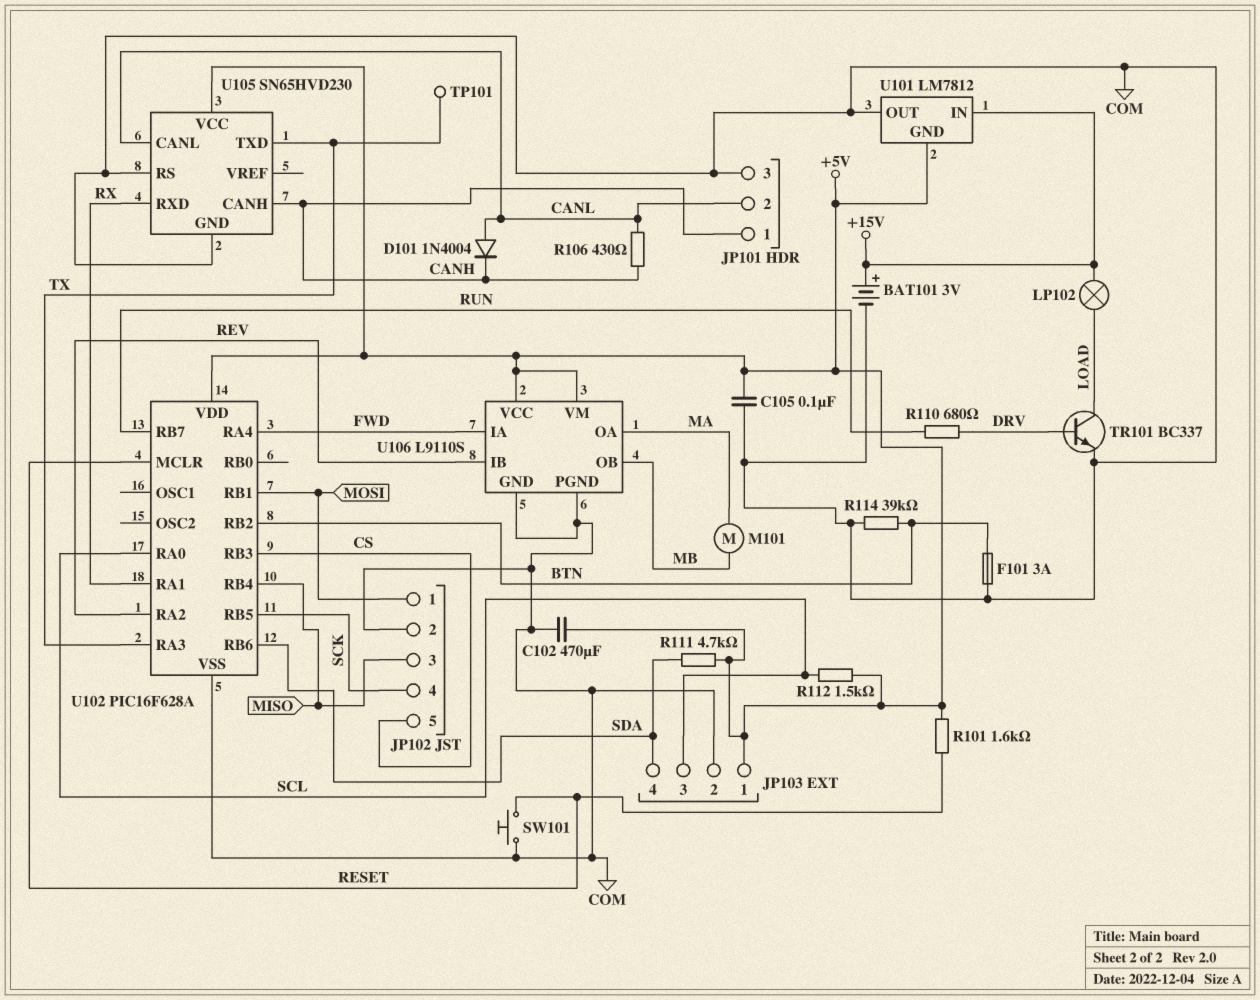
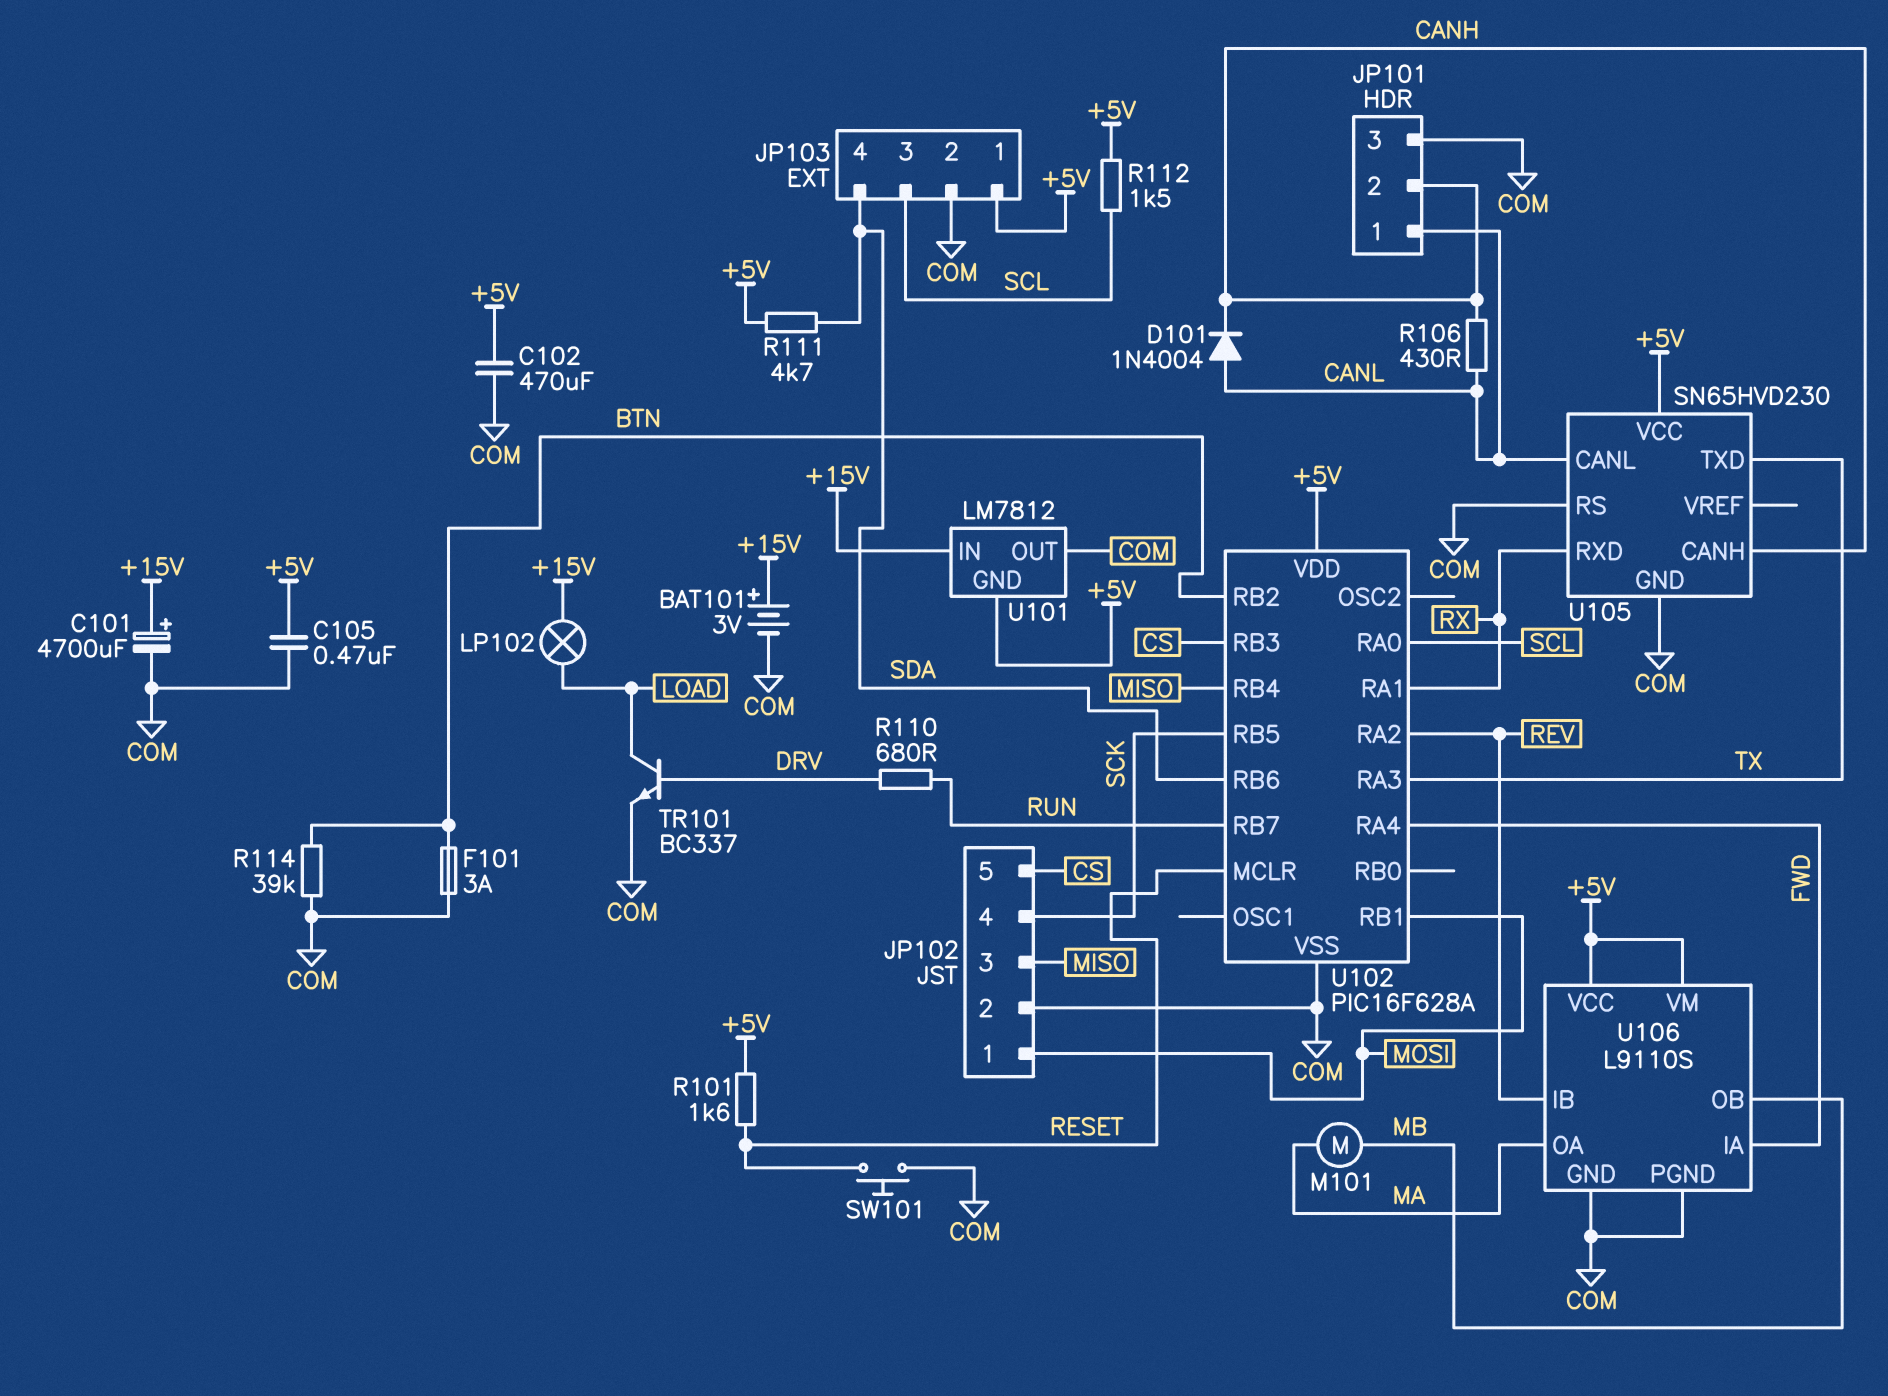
C101: none -> 4700uF (plus +15V, minus COM)
C105: 100nF (+5V, COM) -> 470nF (+5V, COM)
JP101 pin 1: CANH -> CANL
JP101 pin 2: CANL -> CANH
TP101: test point (TX) -> none

